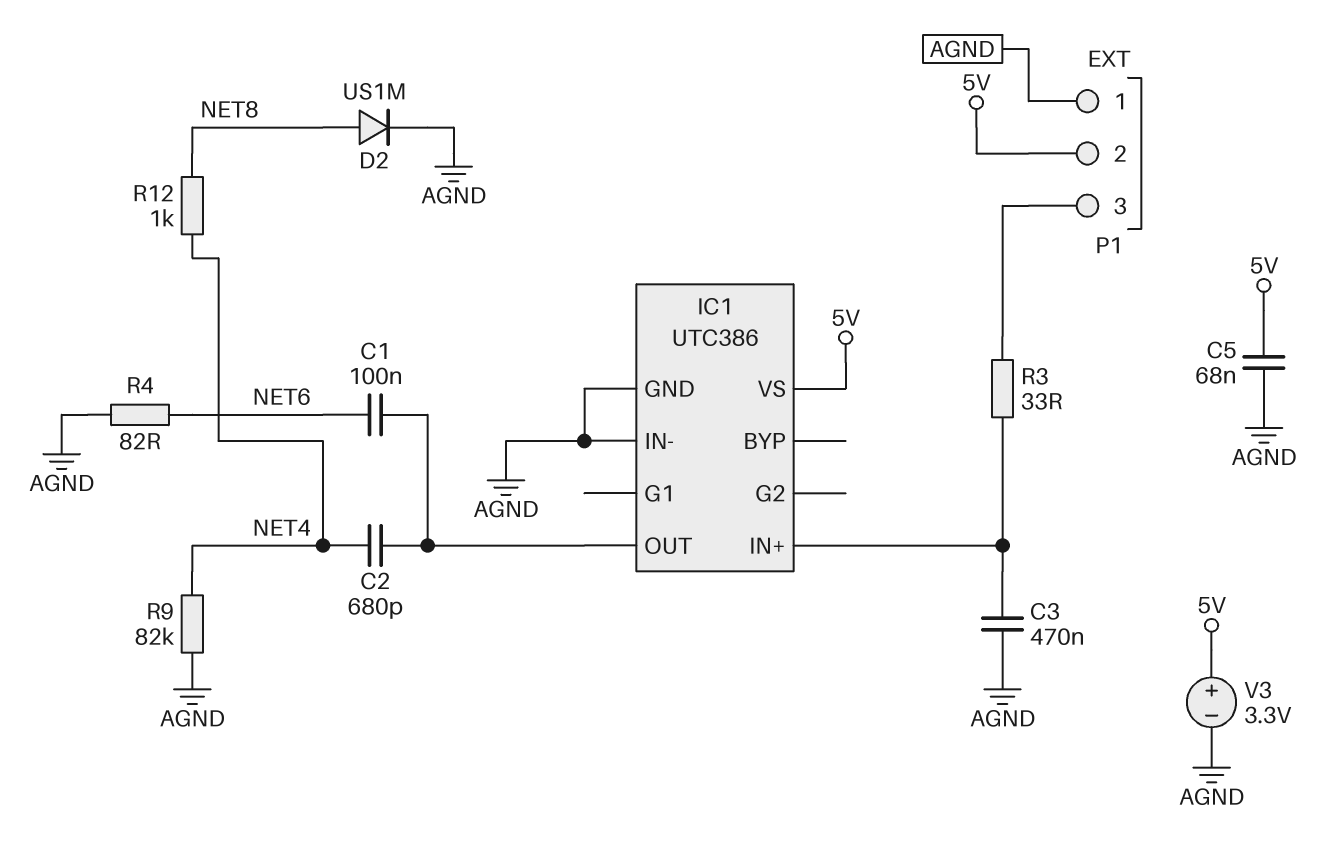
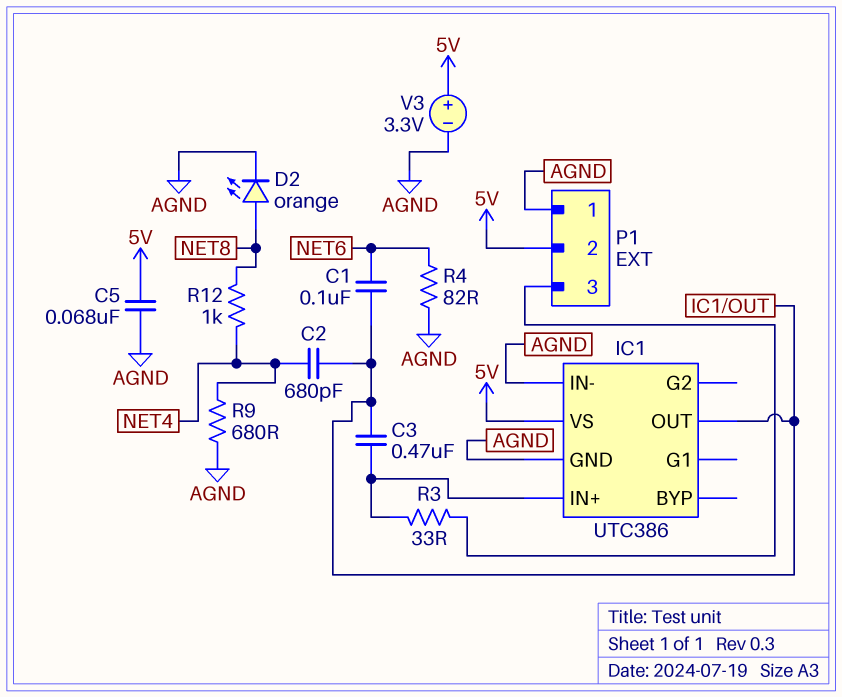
C3: 470nF (AGND, IC1/IN+) -> 470nF (IC1/IN+, IC1/OUT)
D2: diode US1M (A NET8, K AGND) -> LED orange (A NET8, K AGND)
R9: 82k (AGND, NET4) -> 680 (AGND, NET4)

